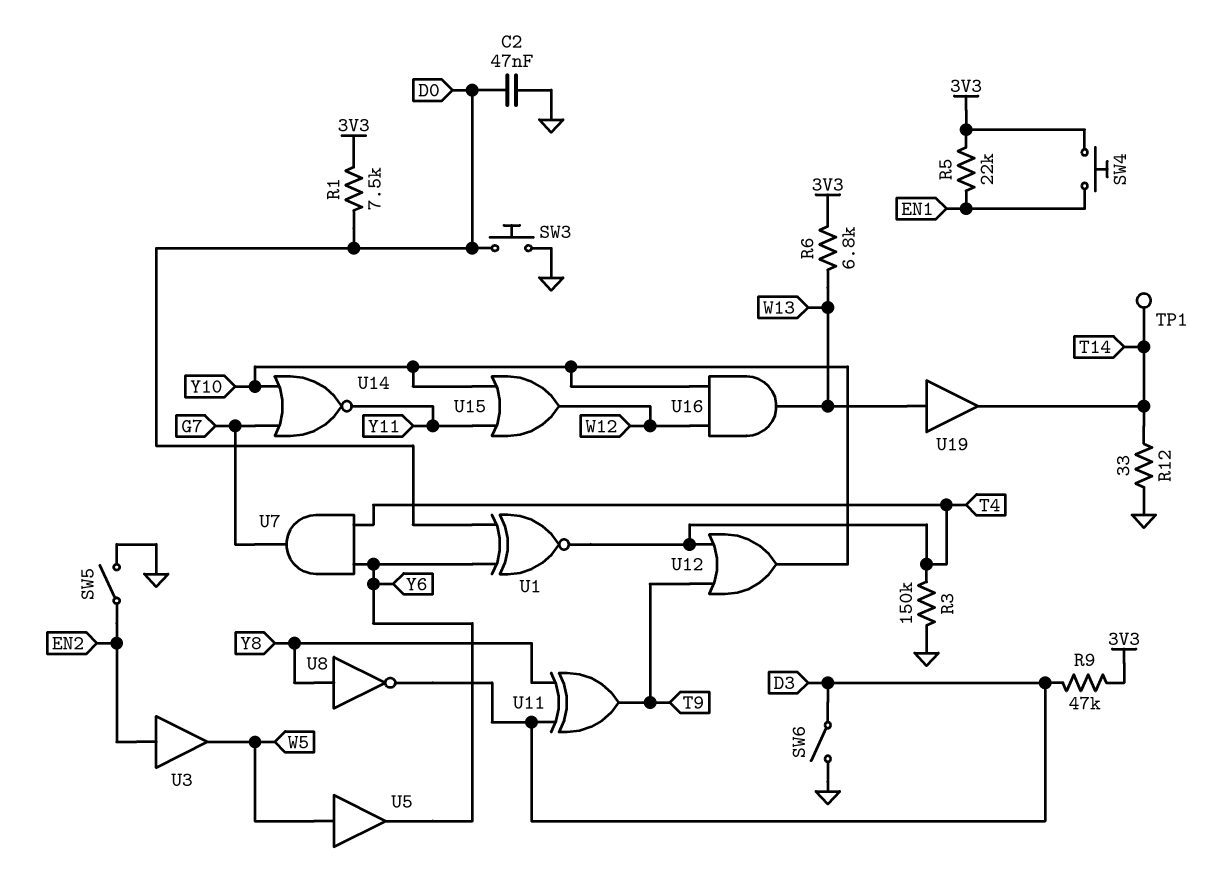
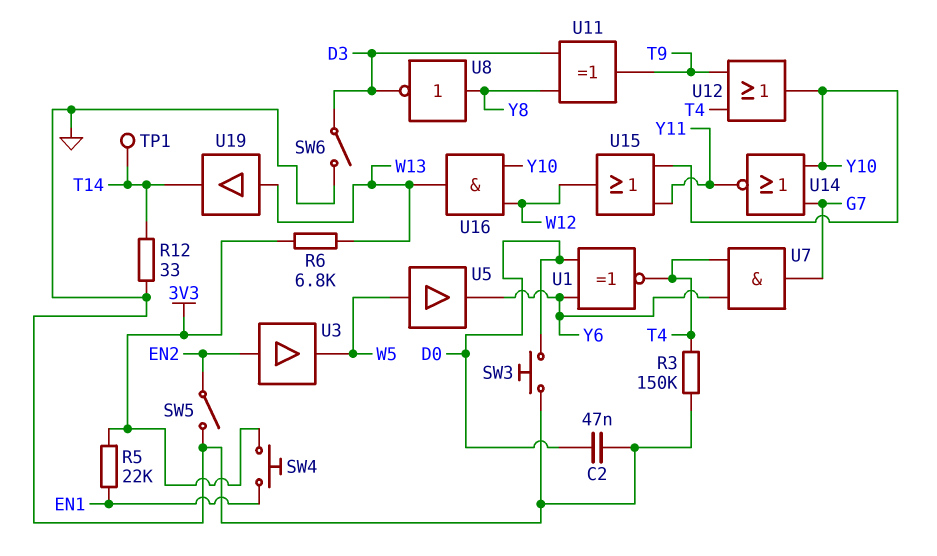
R1: 7.5k (3V3, D0) -> none
R9: 47k (3V3, D3) -> none

